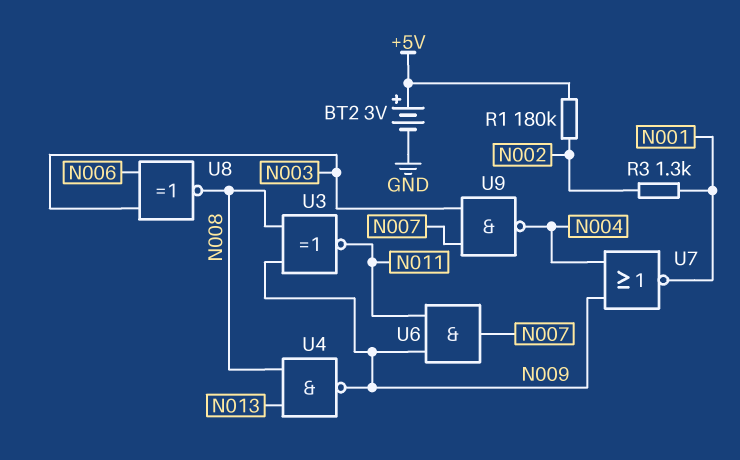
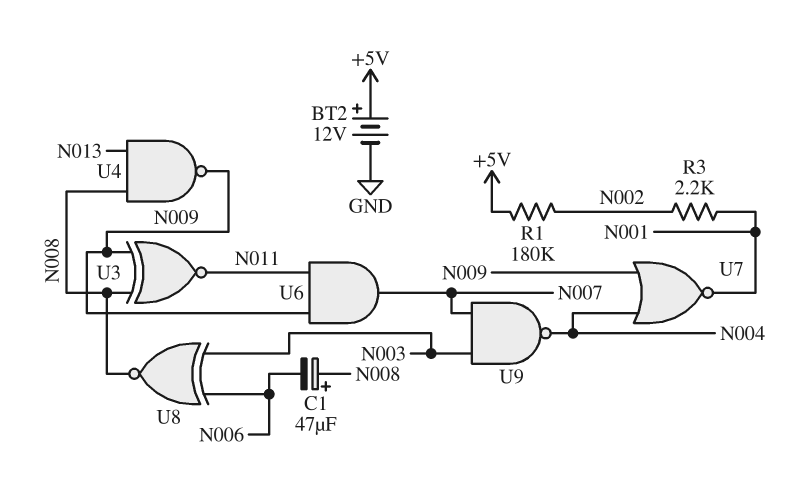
BT2: 3V (plus +5V, minus GND) -> 12V (plus +5V, minus GND)
C1: none -> 47uF (plus N008, minus N006)
R3: 1.3k (N001, N002) -> 2.2k (N001, N002)

